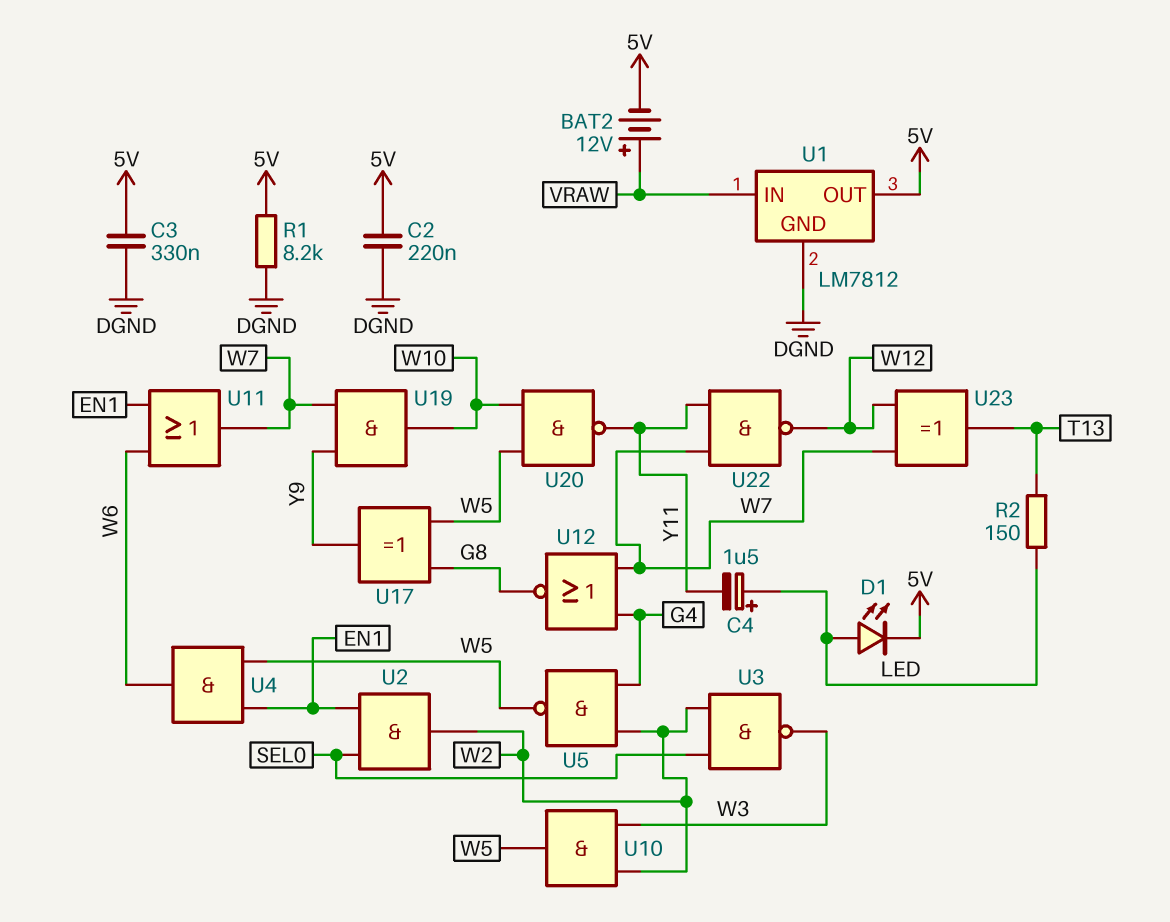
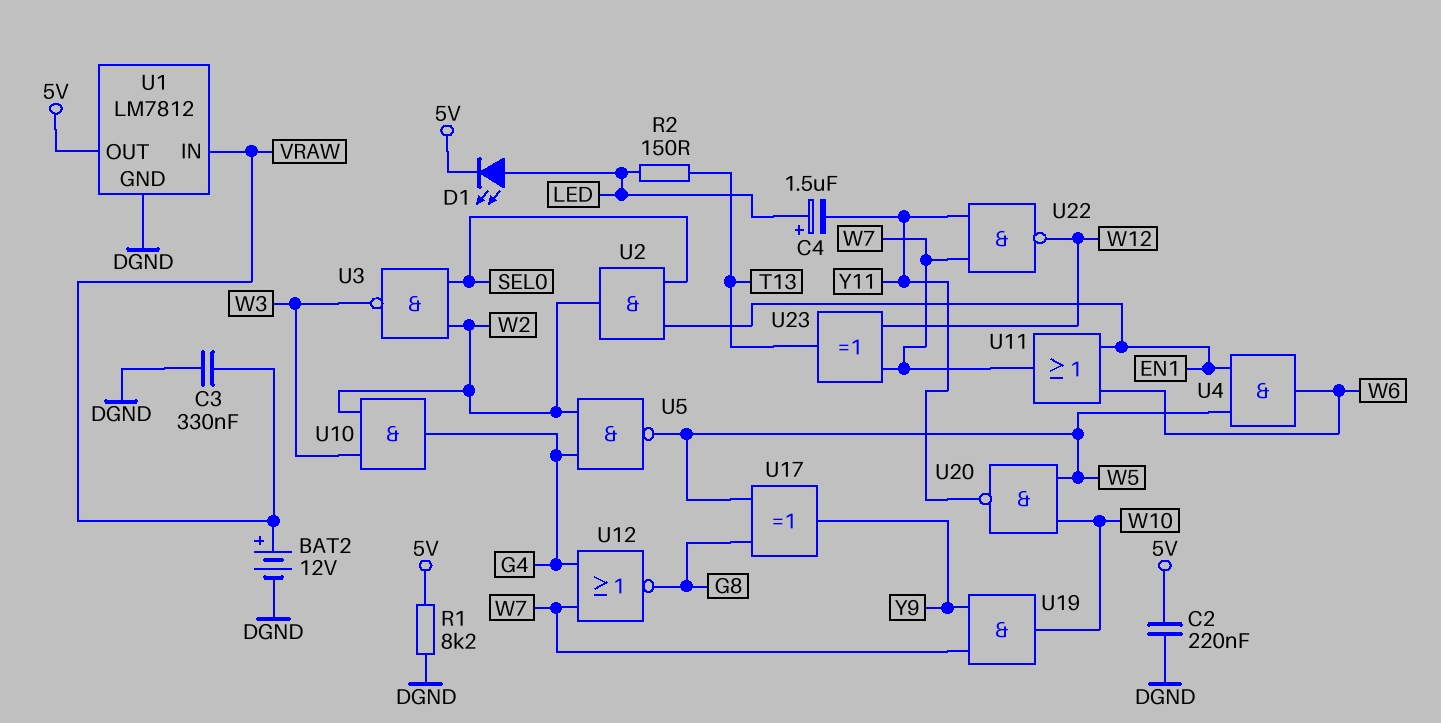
BAT2: 12V (plus VRAW, minus 5V) -> 12V (plus VRAW, minus DGND)
C3: 330nF (5V, DGND) -> 330nF (DGND, VRAW)
U10: AND (in W2, in W3, out W5) -> AND (in W2, in W3, out G4)

